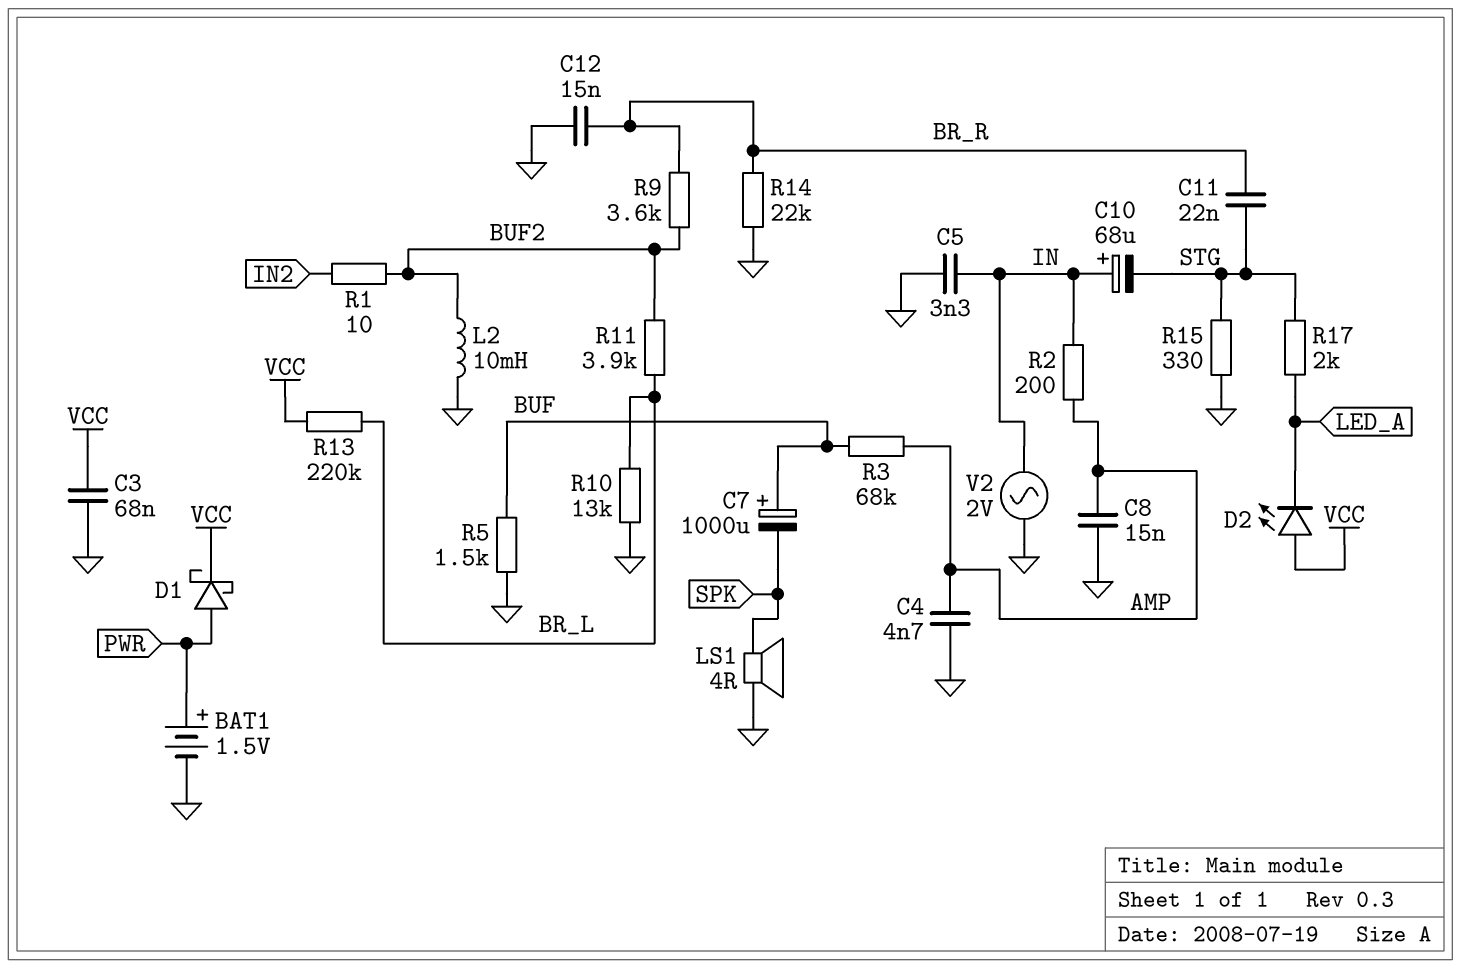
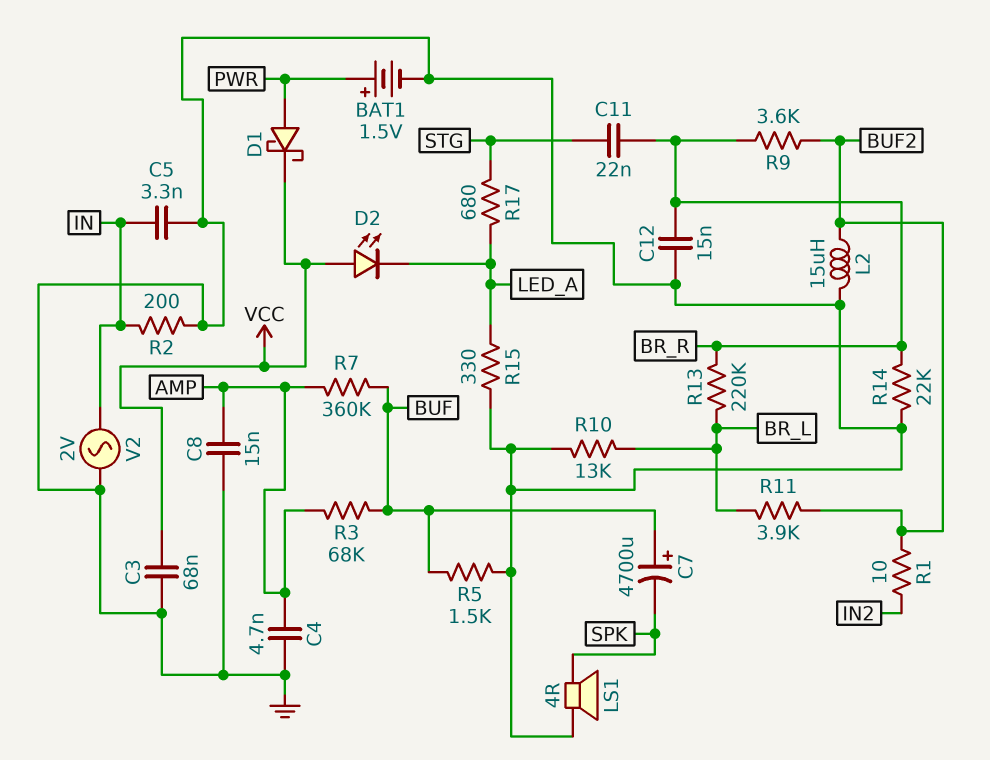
C7: 1000uF (plus BUF, minus SPK) -> 4700uF (plus BUF, minus SPK)
C10: 68uF (plus IN, minus STG) -> none
L2: 10mH (BUF2, GND) -> 15uH (BUF2, GND)
R2: 200 (AMP, IN) -> 200 (GND, IN)
R7: none -> 360k (AMP, BUF)
R13: 220k (BR_L, VCC) -> 220k (BR_L, BR_R)
R15: 330 (GND, STG) -> 330 (GND, LED_A)
R17: 2k (LED_A, STG) -> 680 (LED_A, STG)

